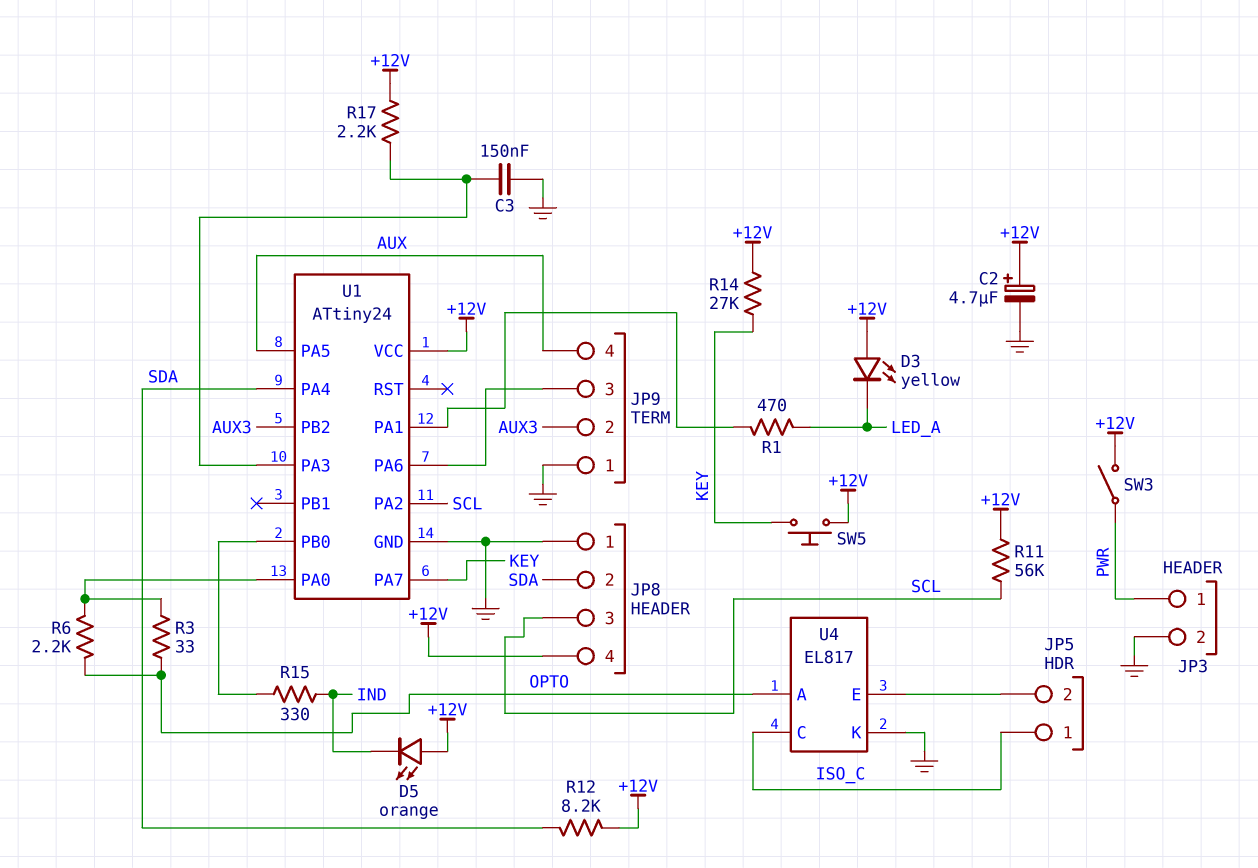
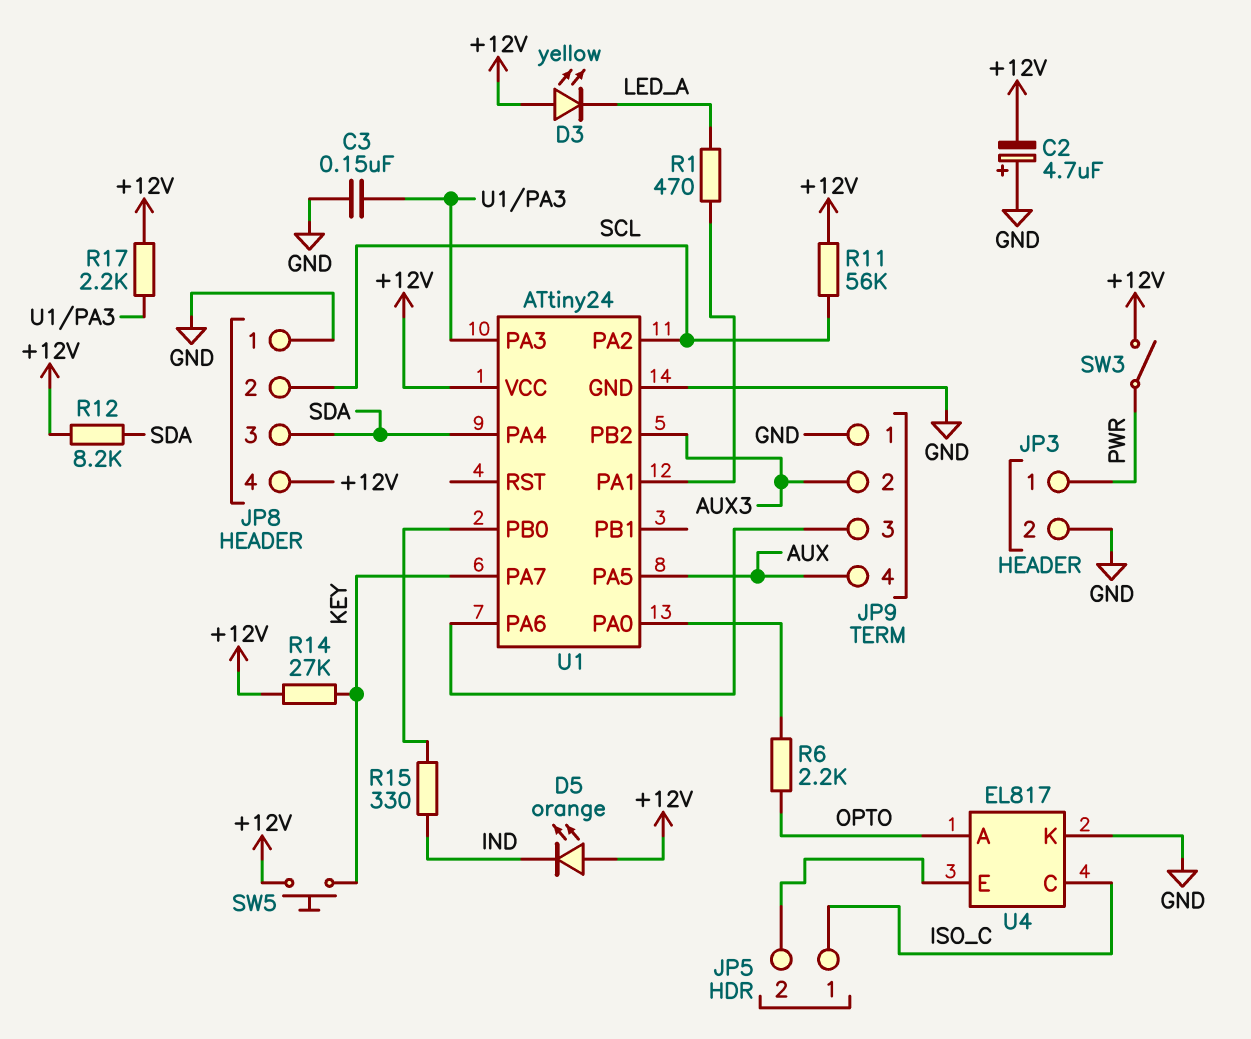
C2: 4.7uF (plus +12V, minus GND) -> 4.7uF (plus GND, minus +12V)
JP8 pin 2: SDA -> SCL
JP8 pin 3: SCL -> SDA
R3: 33 (OPTO, U1/PA0) -> none

